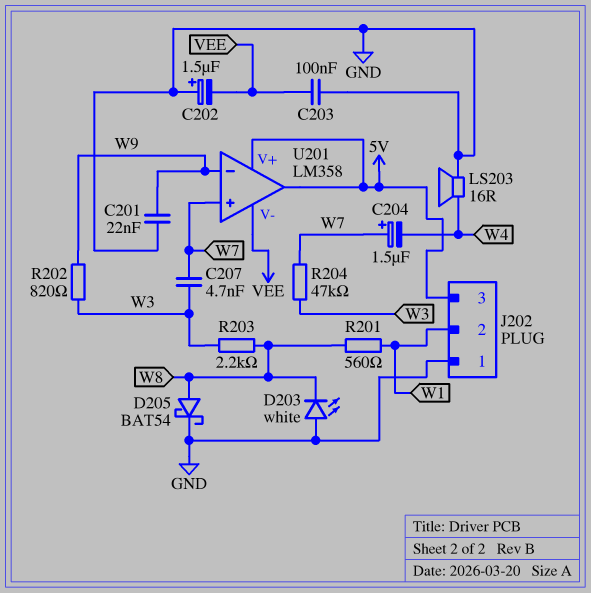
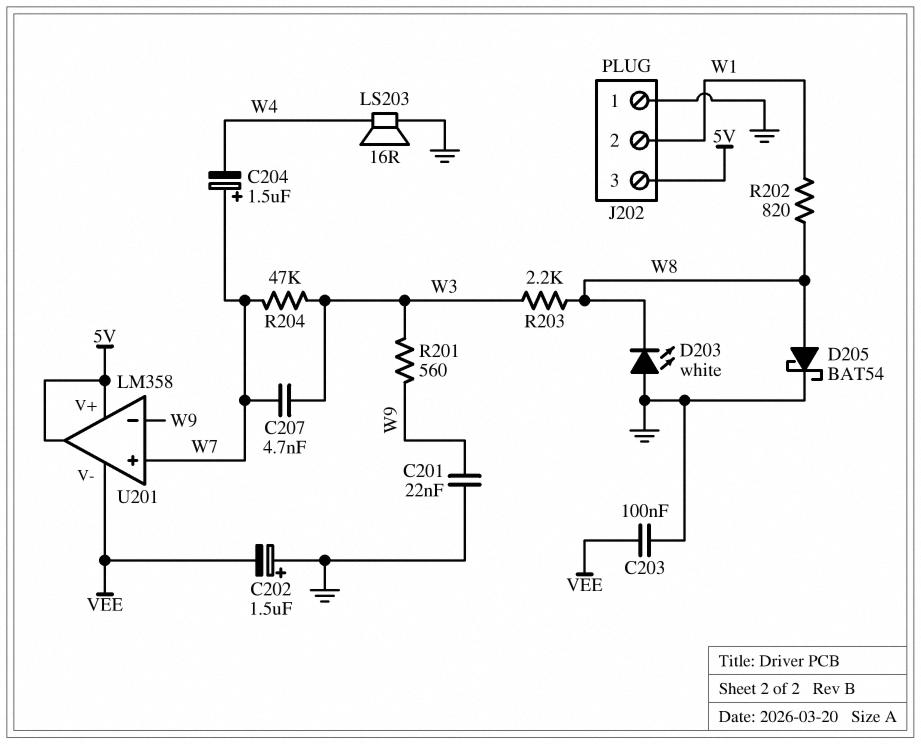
R201: 560 (W1, W8) -> 560 (W3, W9)
R202: 820 (W3, W9) -> 820 (W1, W8)

